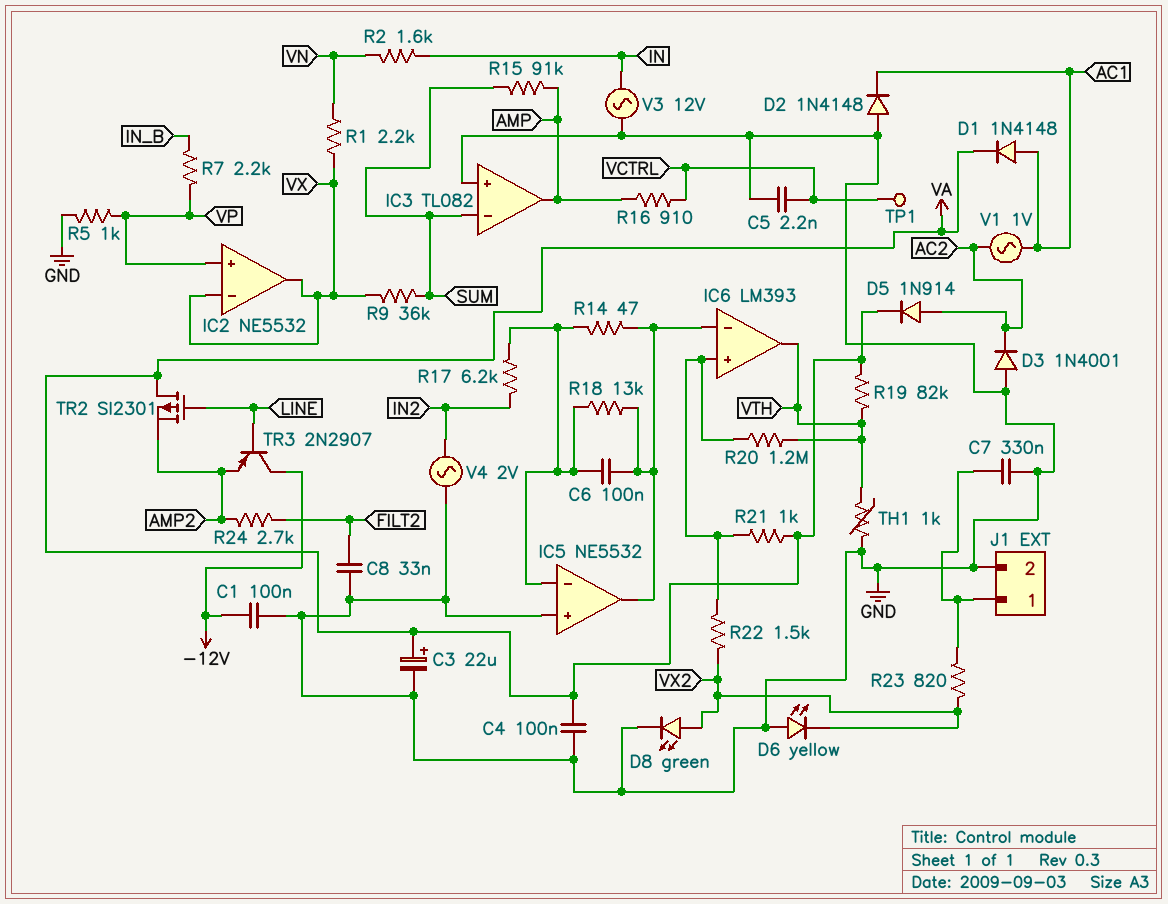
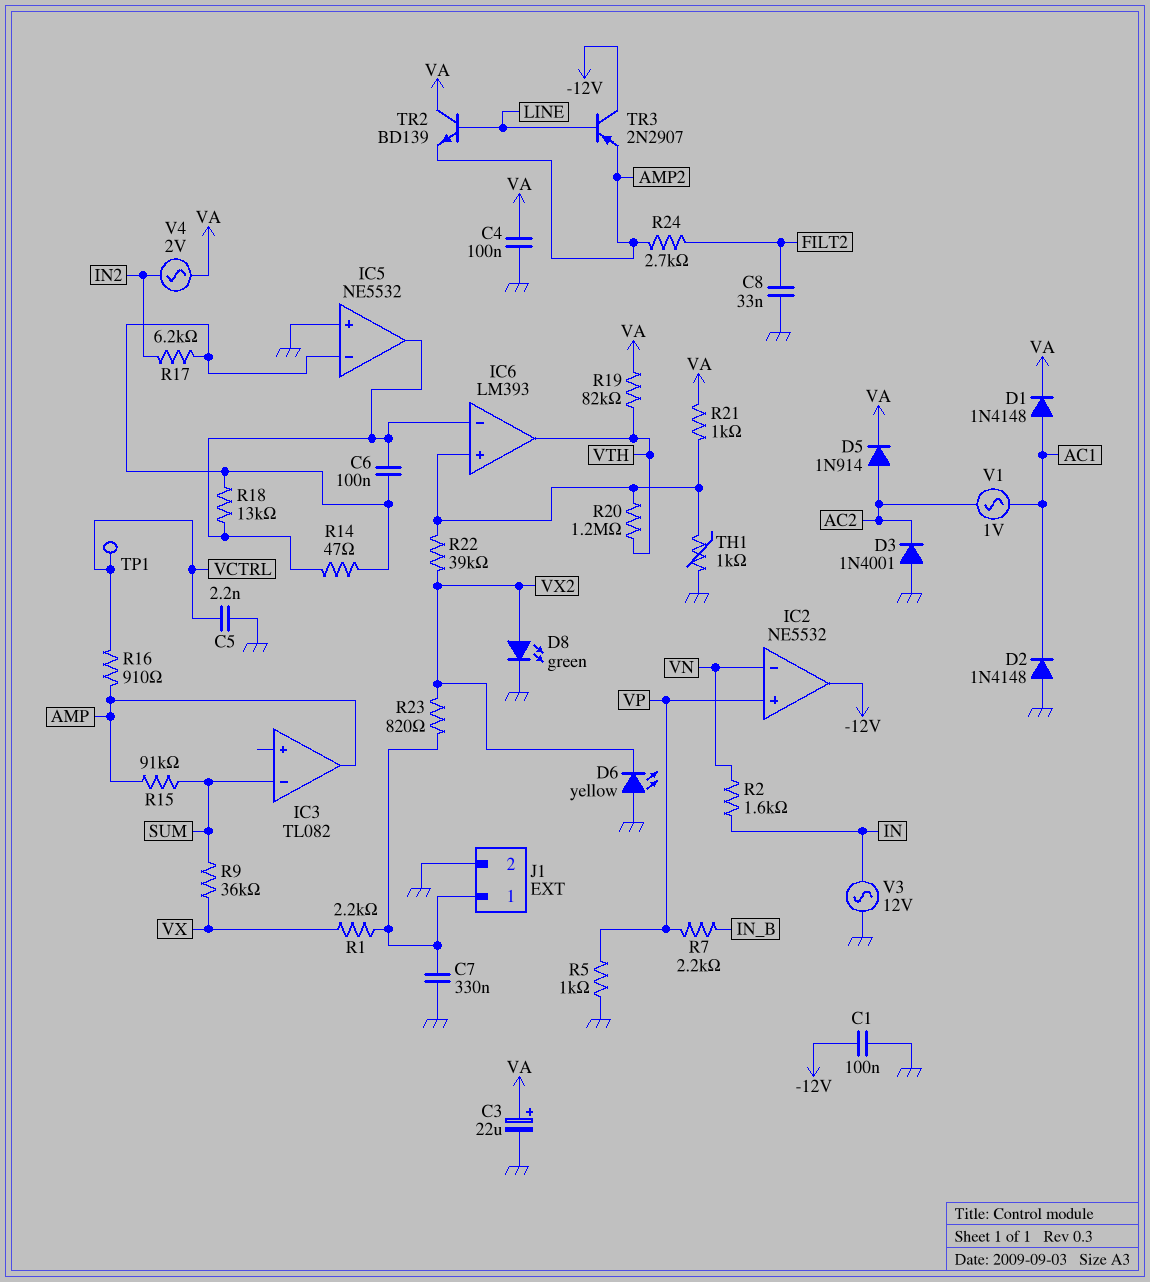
IC2 pin in-: VX -> VN
IC2 pin out: VX -> -12V
IC3 pin in+: GND -> none
R1: 2.2k (VN, VX) -> 2.2k (J1/1, VX)
R22: 1.5k (IC6/in+, VX2) -> 39k (IC6/in+, VX2)
TH1: 1k (GND, VTH) -> 1k (GND, IC6/in+)
TR2: PMOS SI2301 (G LINE, D VA, S AMP2) -> NPN BD139 (B LINE, C VA, E AMP2)
V4: AC 2V (GND, IN2) -> AC 2V (IN2, VA)

